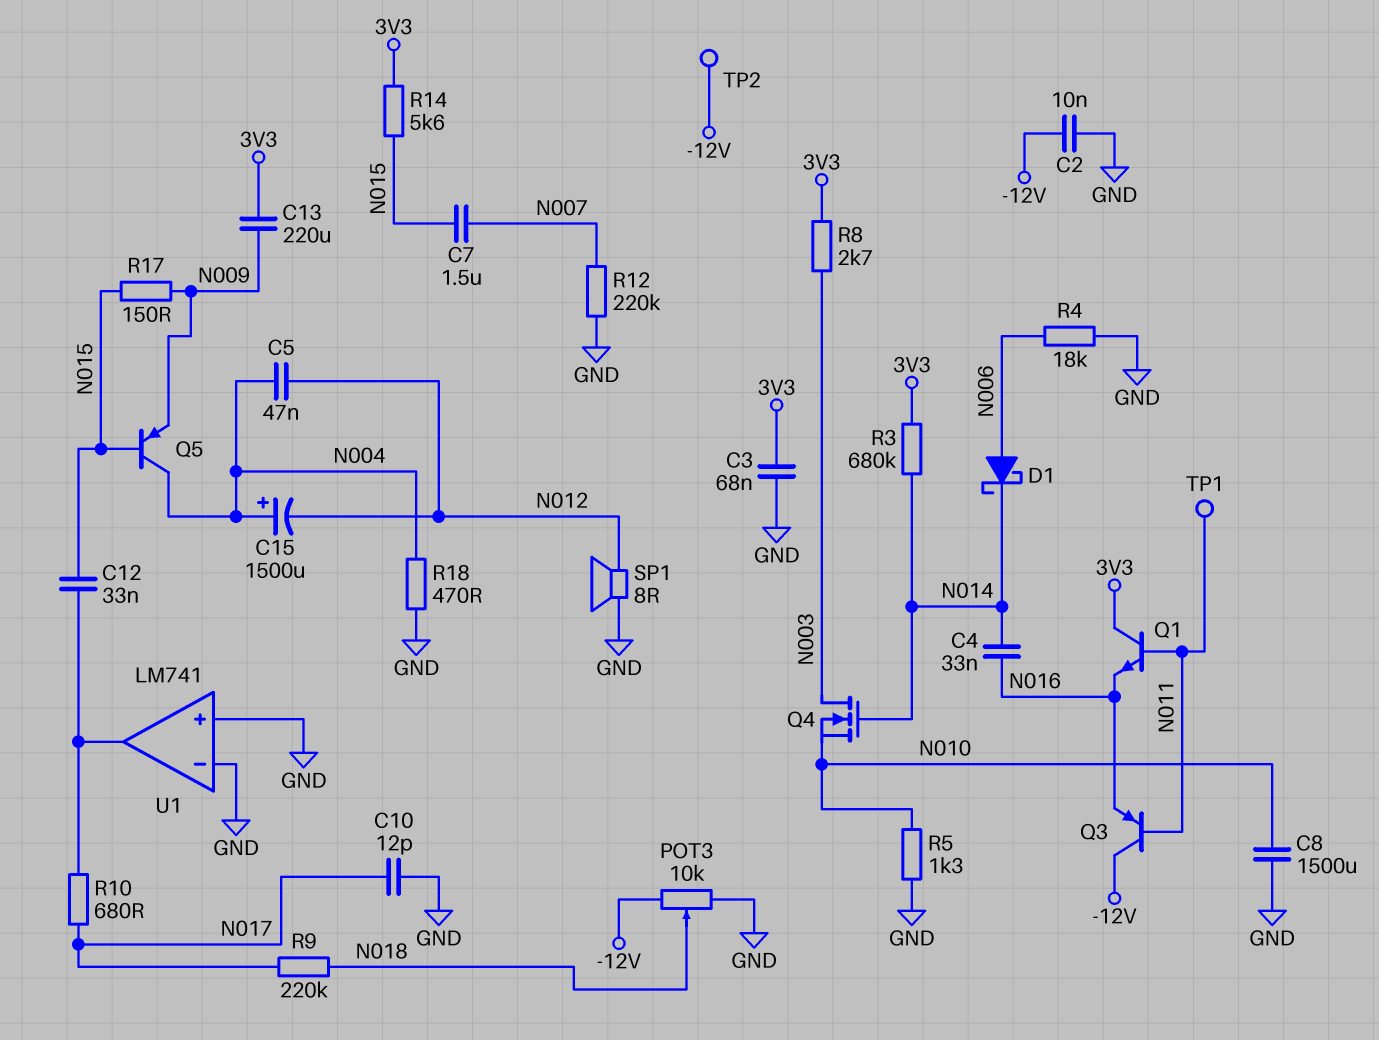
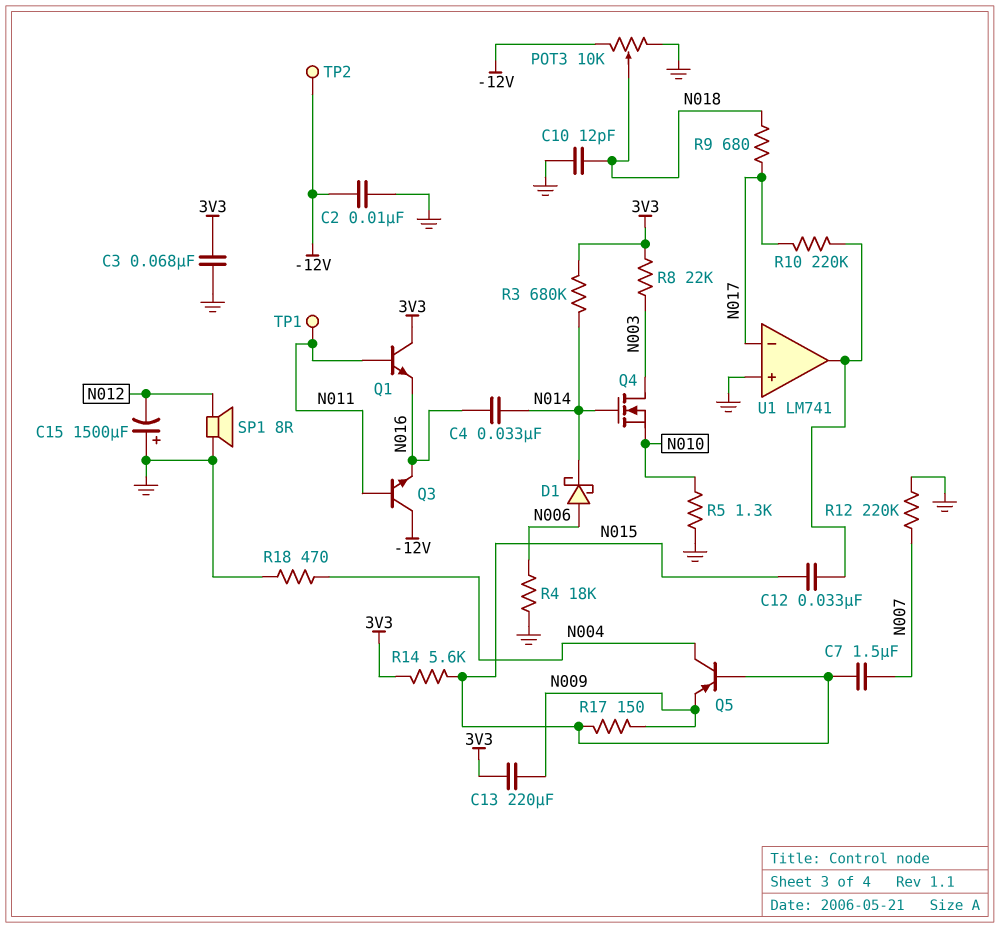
C5: 47nF (N004, N012) -> none
C8: 1500uF (GND, N010) -> none
C10: 12pF (GND, N017) -> 12pF (GND, N018)
C15: 1500uF (plus N004, minus N012) -> 1500uF (plus GND, minus N012)
Q3: PNP (B N011, C -12V, E N016) -> NPN (B N011, C -12V, E N016)
R8: 2.7k (3V3, N003) -> 22k (3V3, N003)
R9: 220k (N017, N018) -> 680 (N017, N018)
R10: 680 (N017, U1/out) -> 220k (N017, U1/out)
U1 pin in-: GND -> N017

